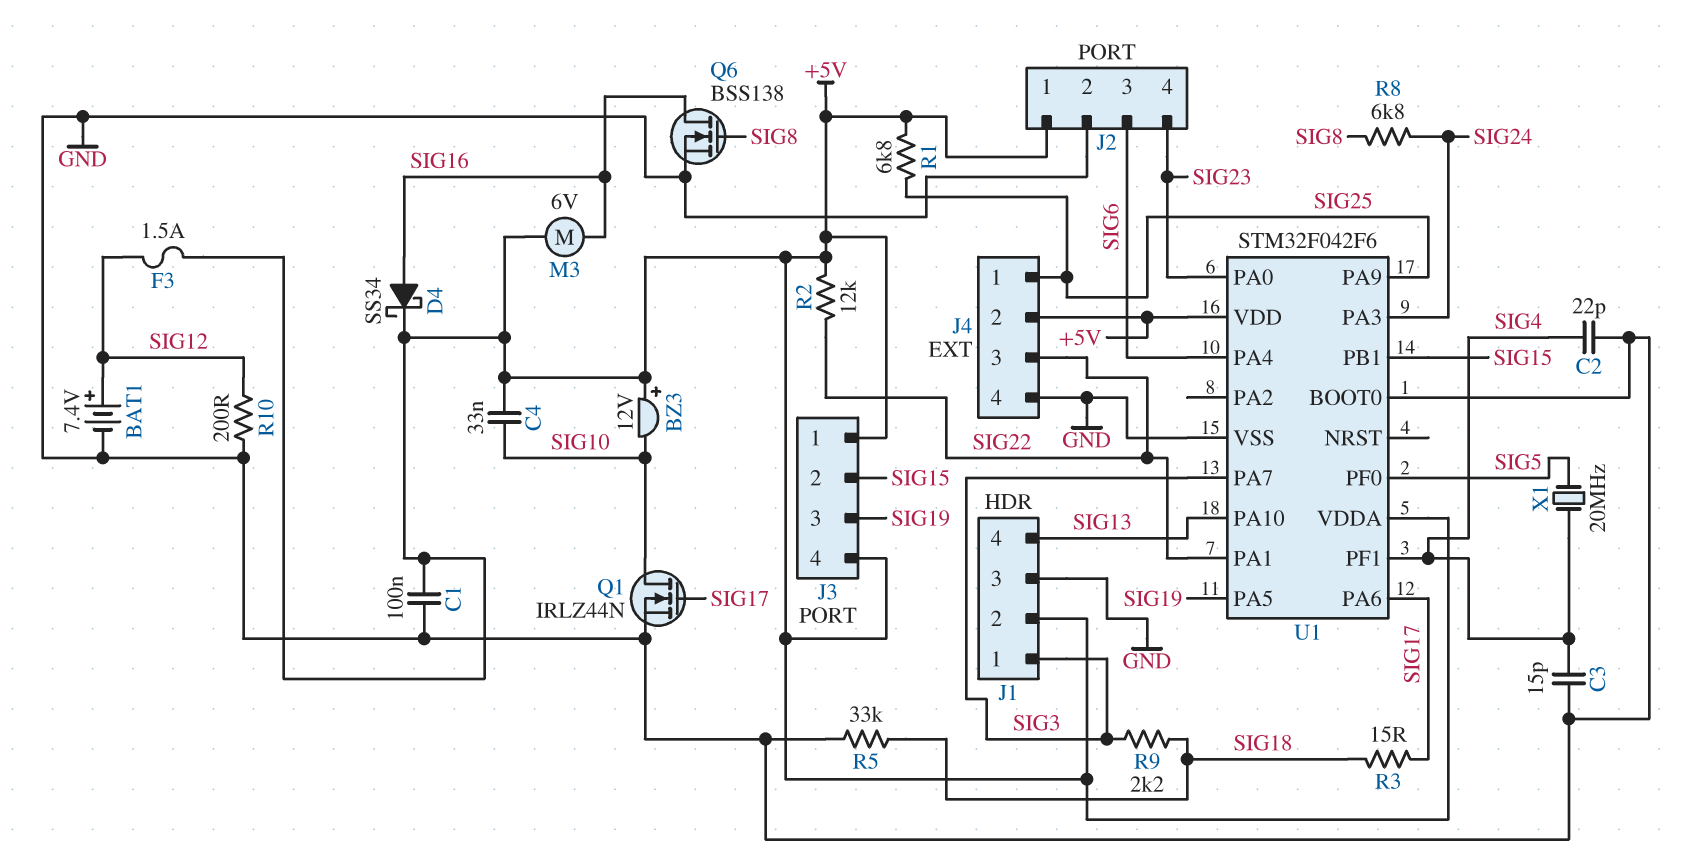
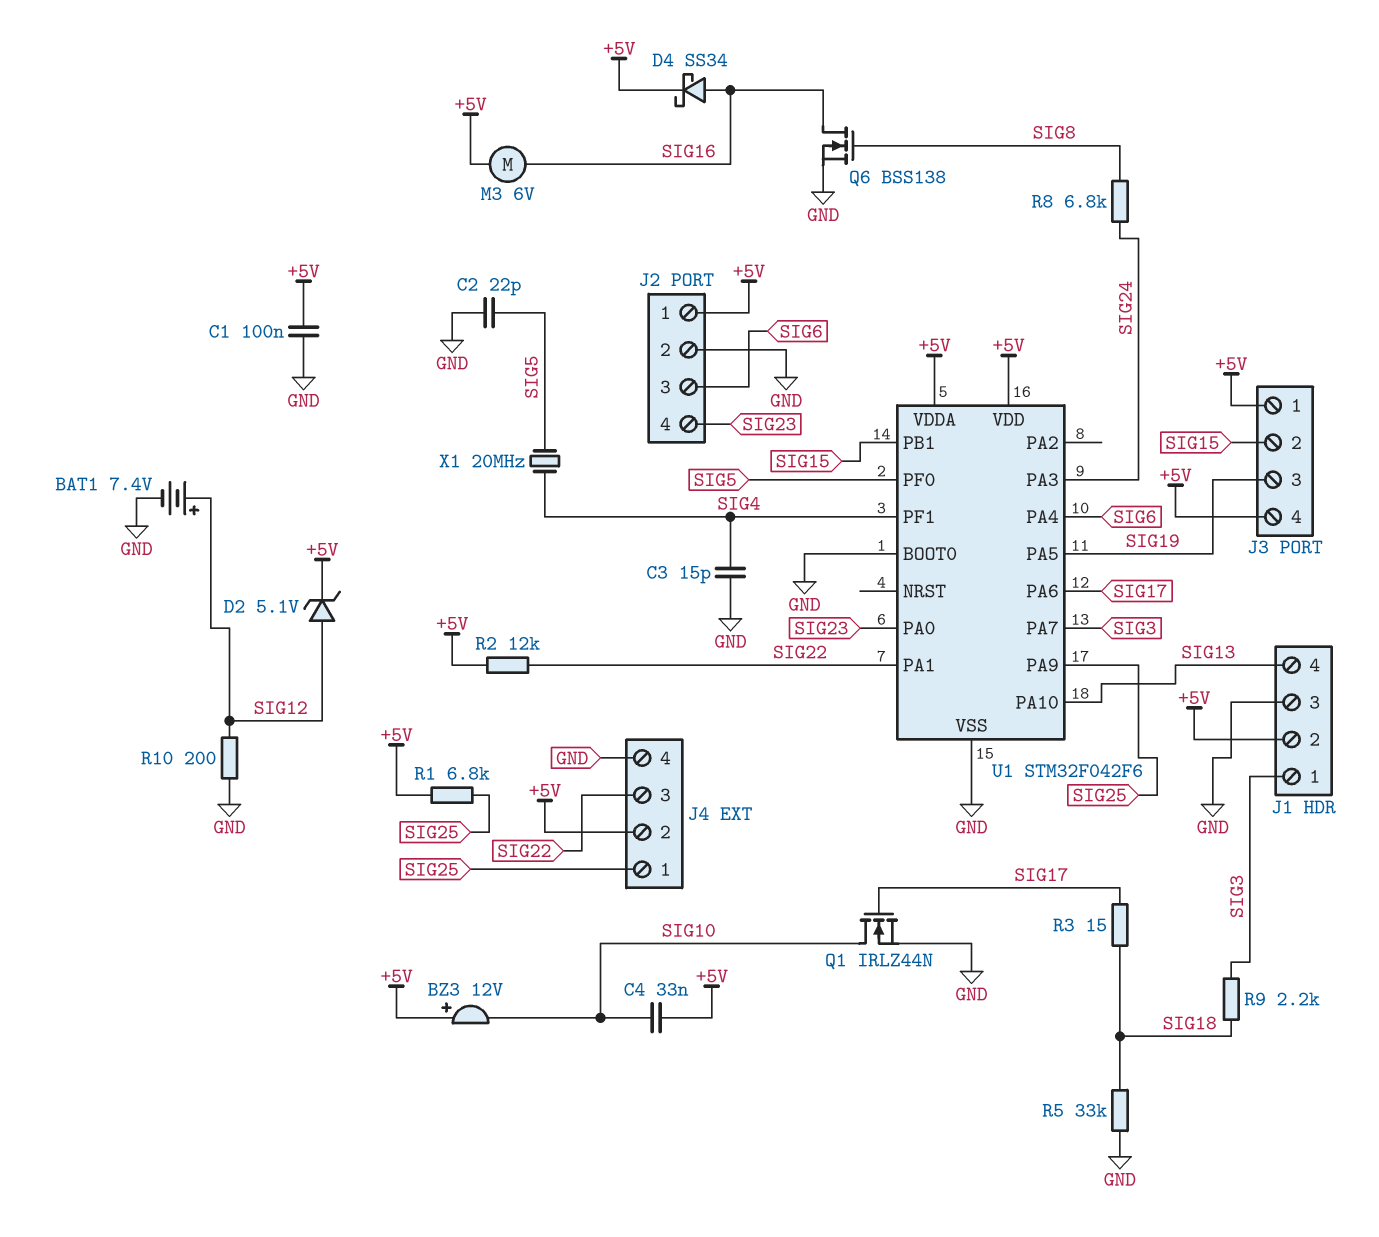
C2: 22pF (GND, SIG4) -> 22pF (GND, SIG5)
D2: none -> zener 5.1V (A SIG12, K +5V)
F3: 1.5A (+5V, SIG12) -> none

